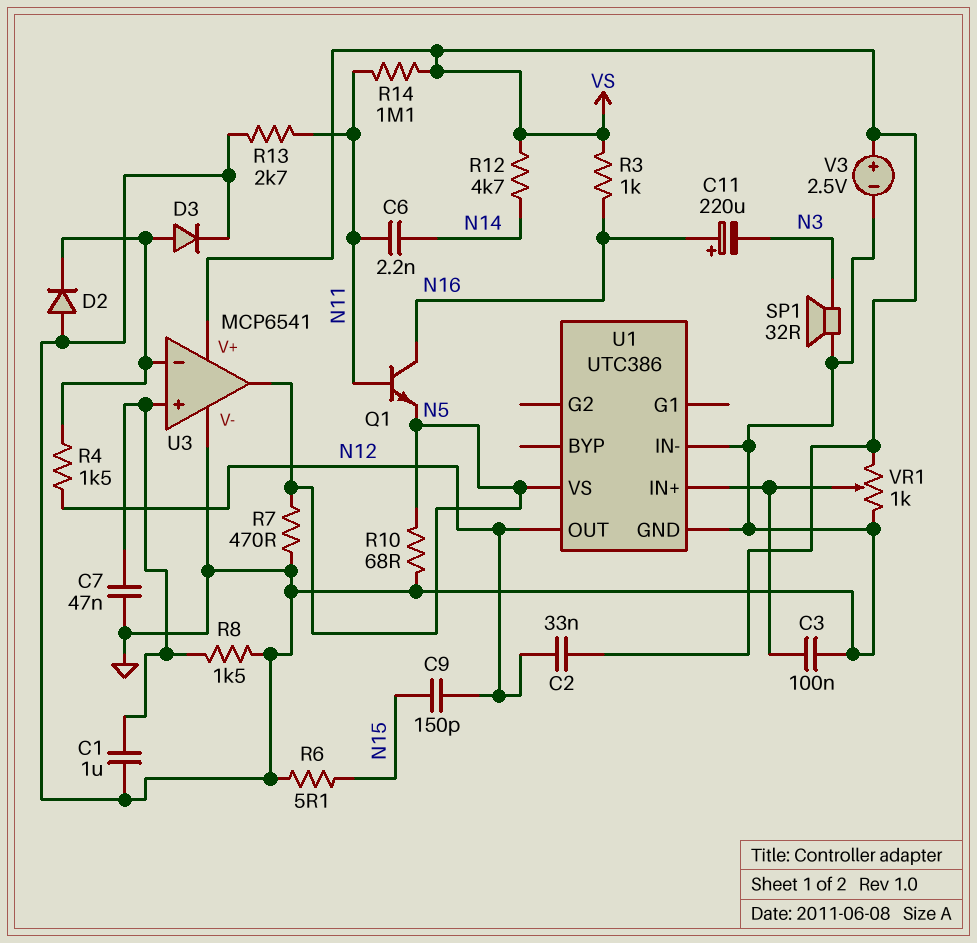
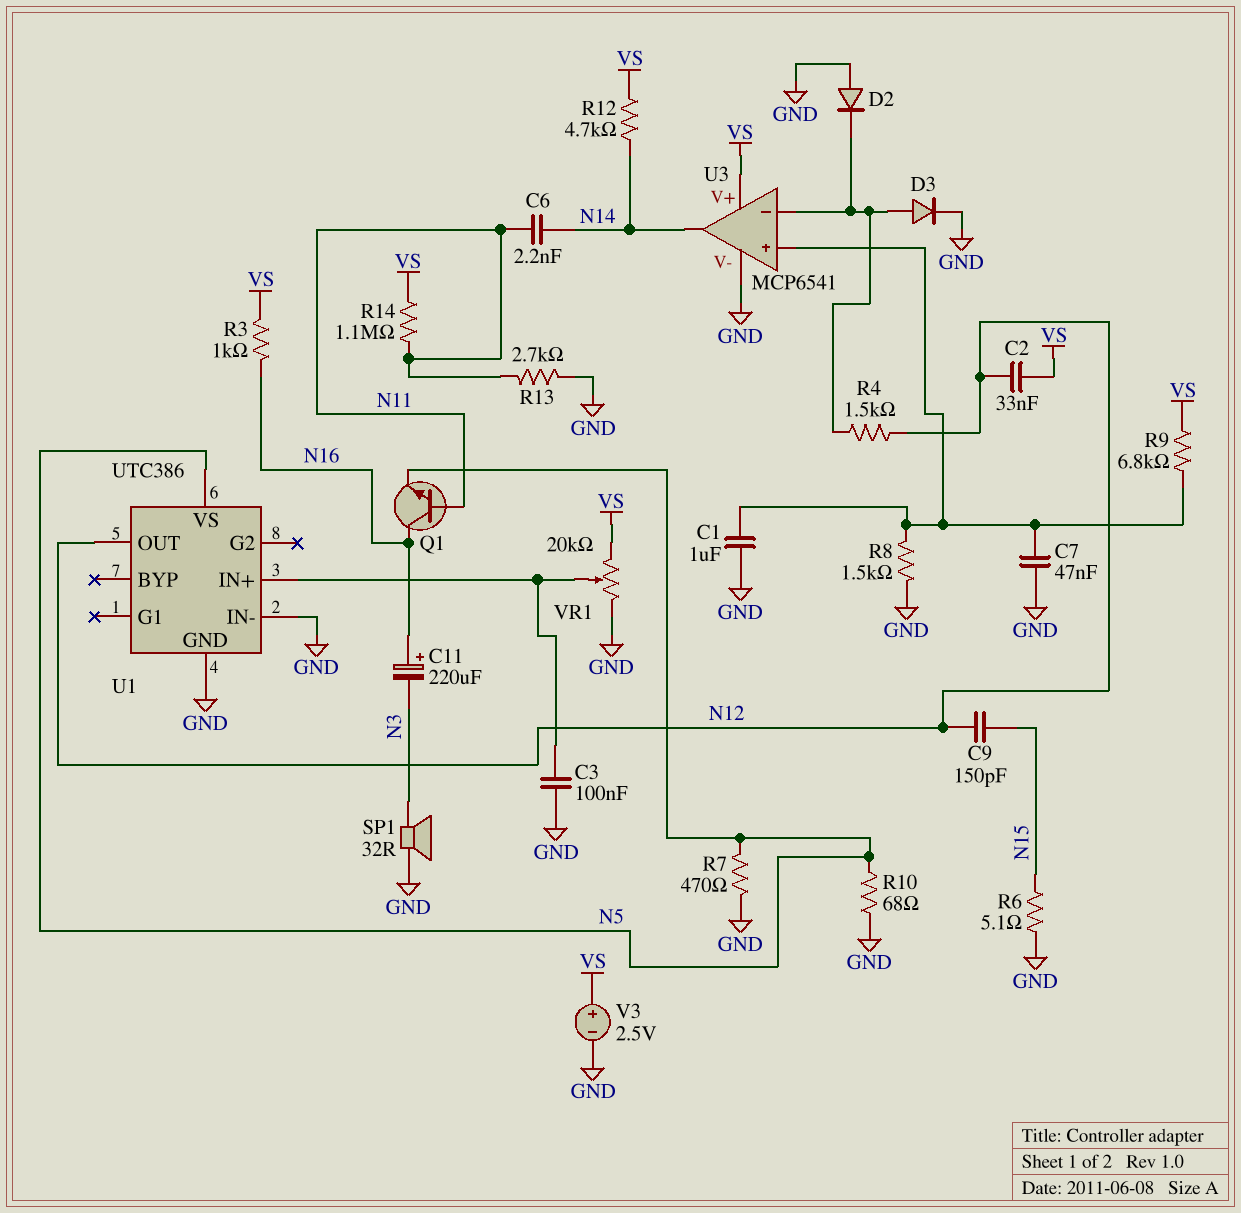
R9: none -> 6.8k (U3/in+, VS)
U3 pin out: N5 -> N14
VR1: 1k (GND, VS, wiper U1/IN+) -> 20k (GND, VS, wiper U1/IN+)

